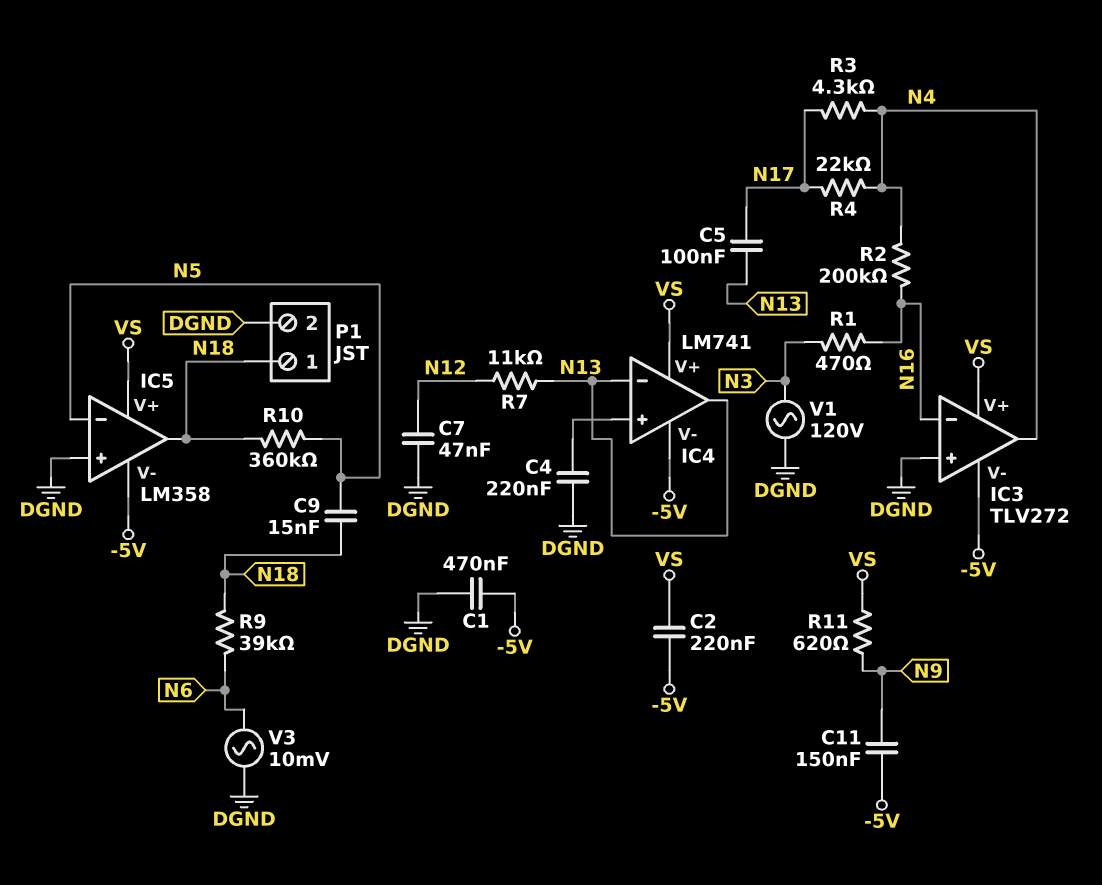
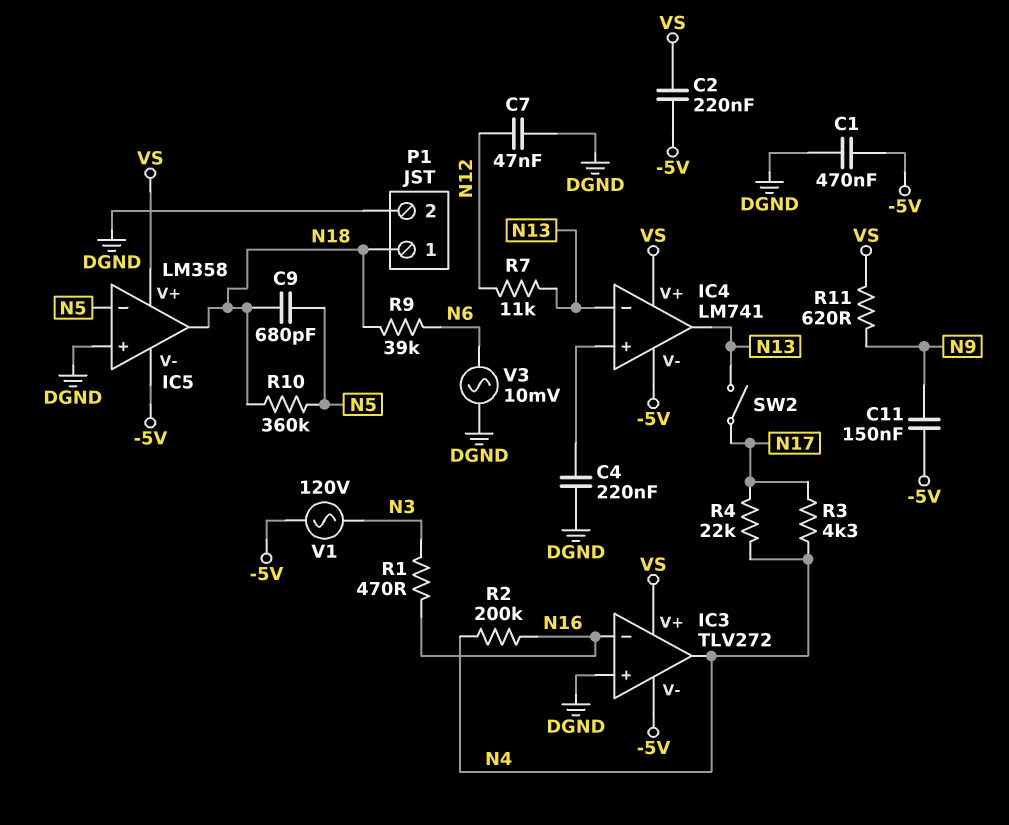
C5: 100nF (N13, N17) -> none
C9: 15nF (N5, N18) -> 680pF (N5, N18)
SW2: none -> switch (N13, N17)
V1: AC 120V (DGND, N3) -> AC 120V (-5V, N3)

